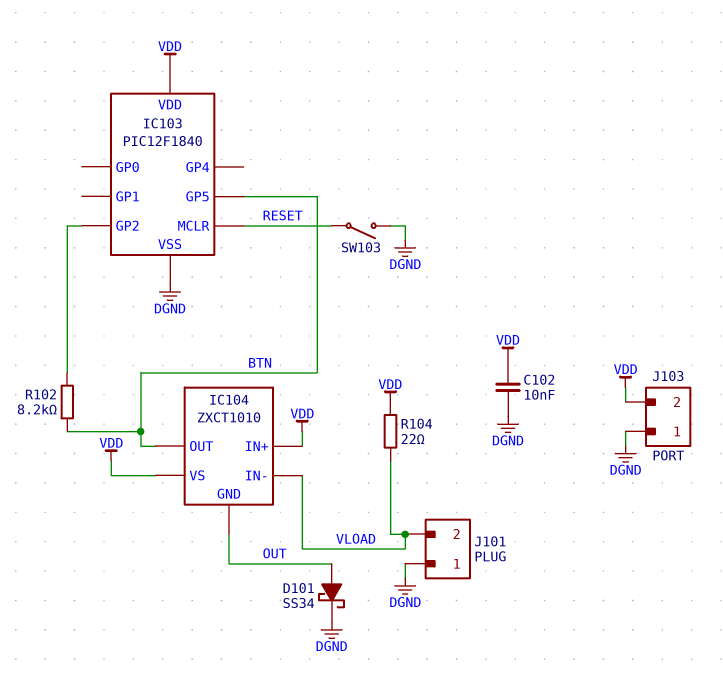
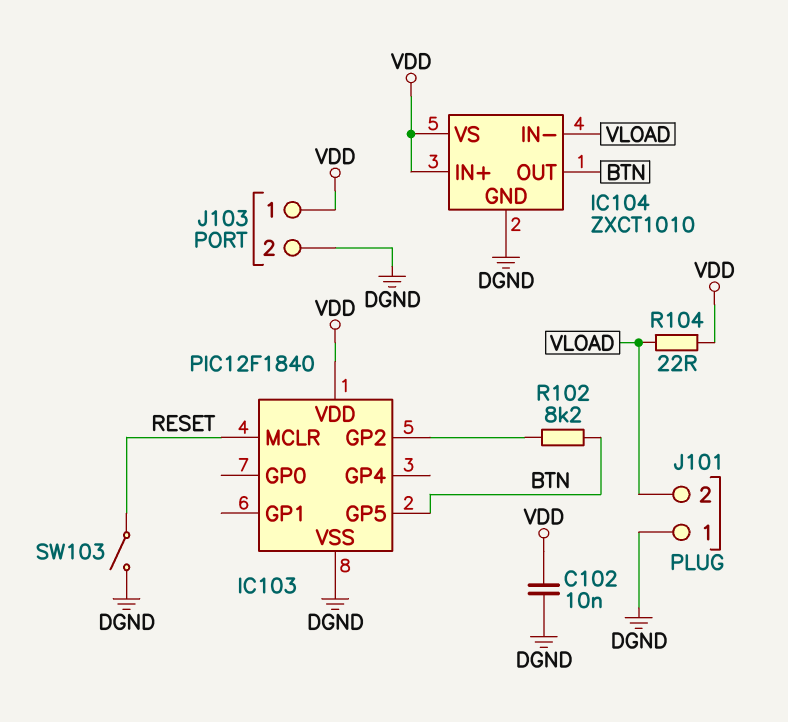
D101: schottky SS34 (A OUT, K DGND) -> none
IC104 pin GND: OUT -> DGND
J103 pin 1: DGND -> VDD
J103 pin 2: VDD -> DGND

